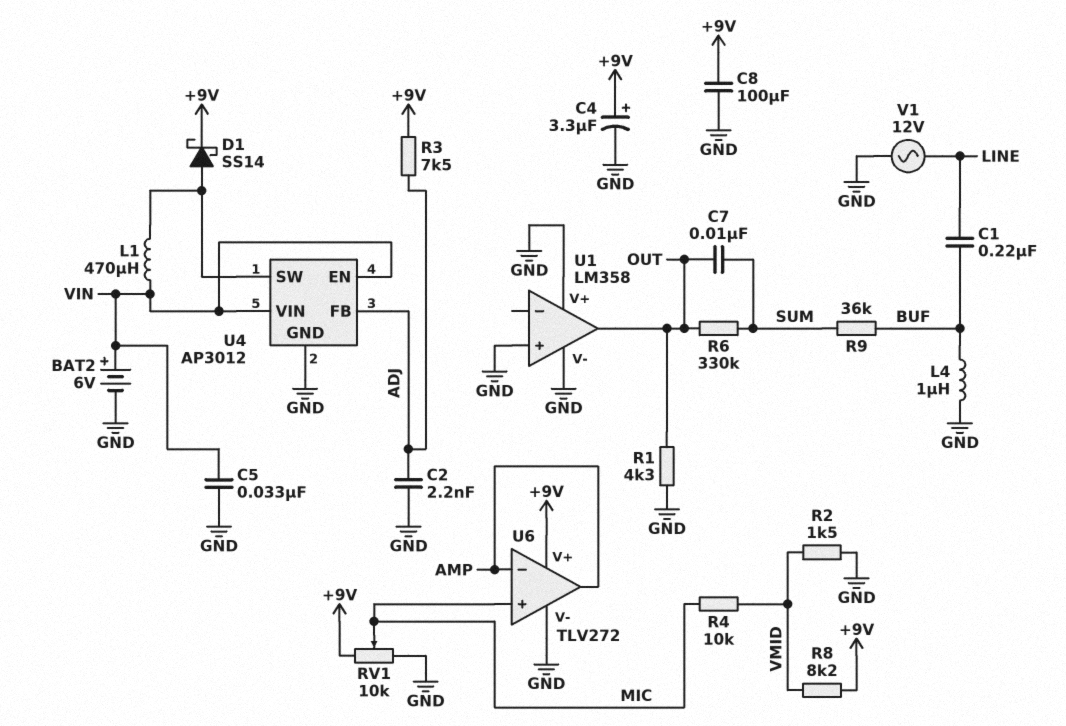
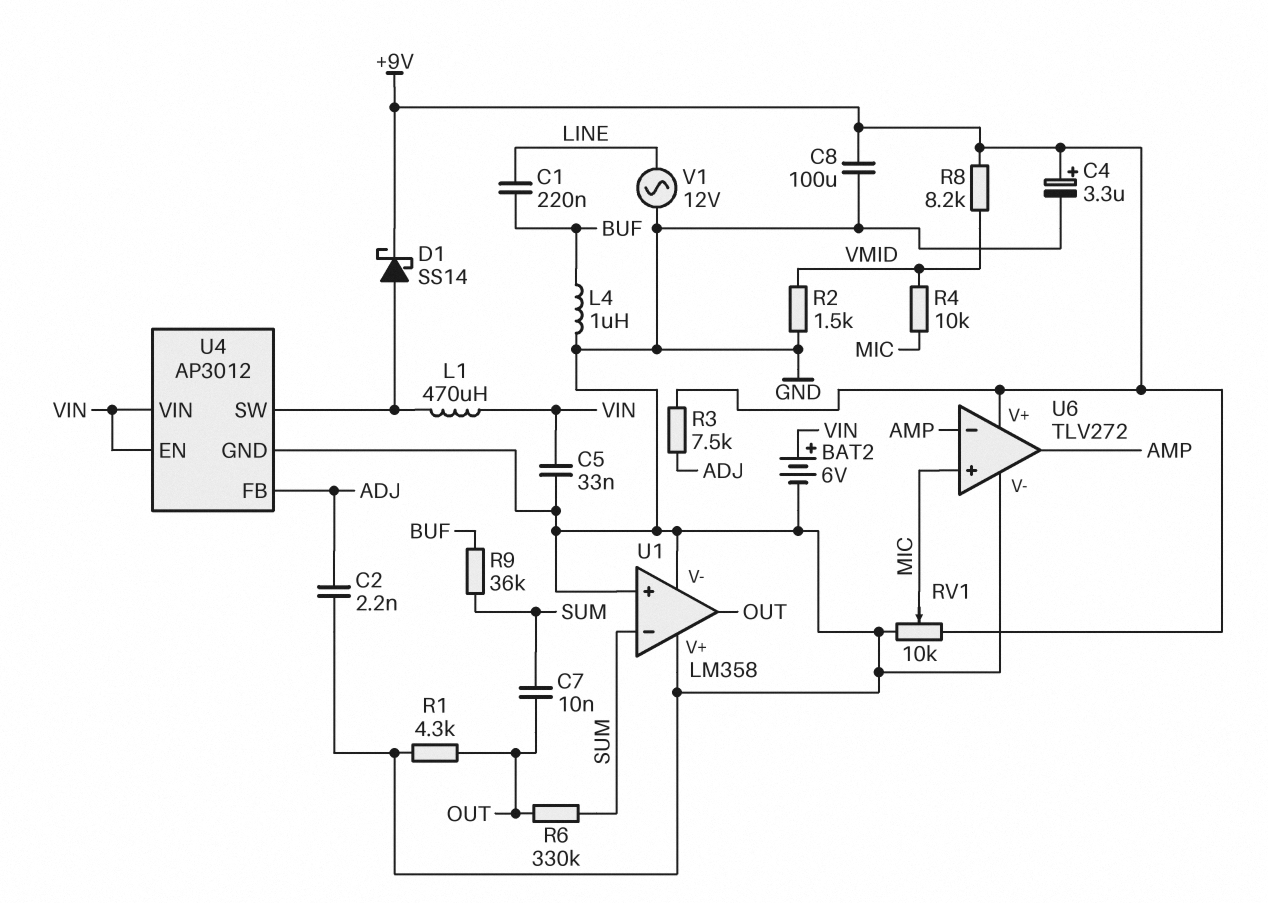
U1 pin in-: none -> SUM

